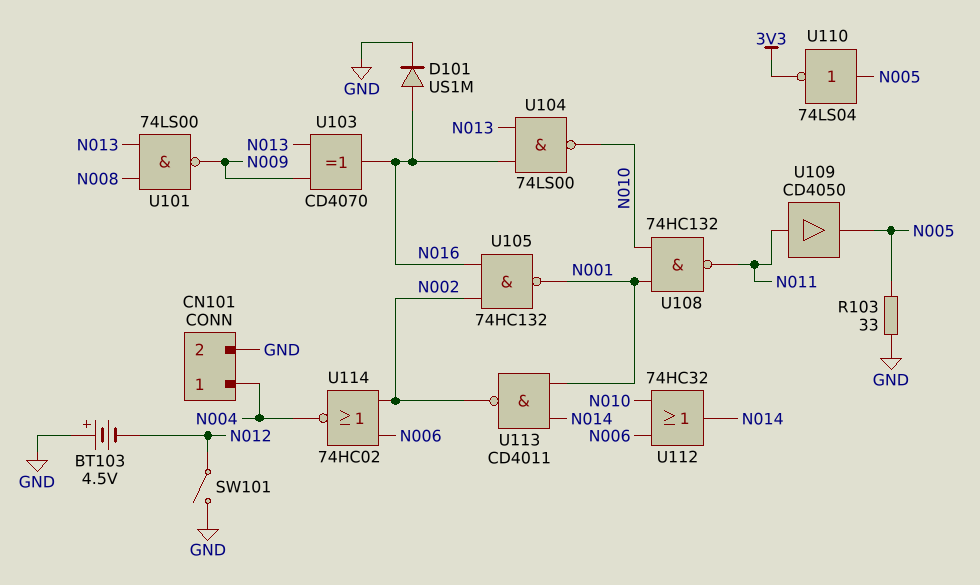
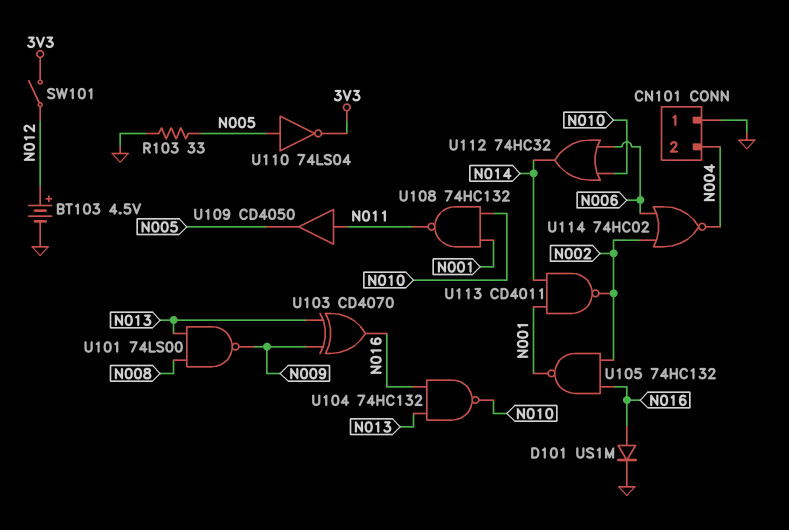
BT103: 4.5V (plus GND, minus N012) -> 4.5V (plus N012, minus GND)
CN101 pin 1: N004 -> GND
CN101 pin 2: GND -> N004
SW101: switch (GND, N012) -> switch (3V3, N012)
U104: NAND 74LS00 (in N013, in N016, out N010) -> NAND 74HC132 (in N013, in N016, out N010)

